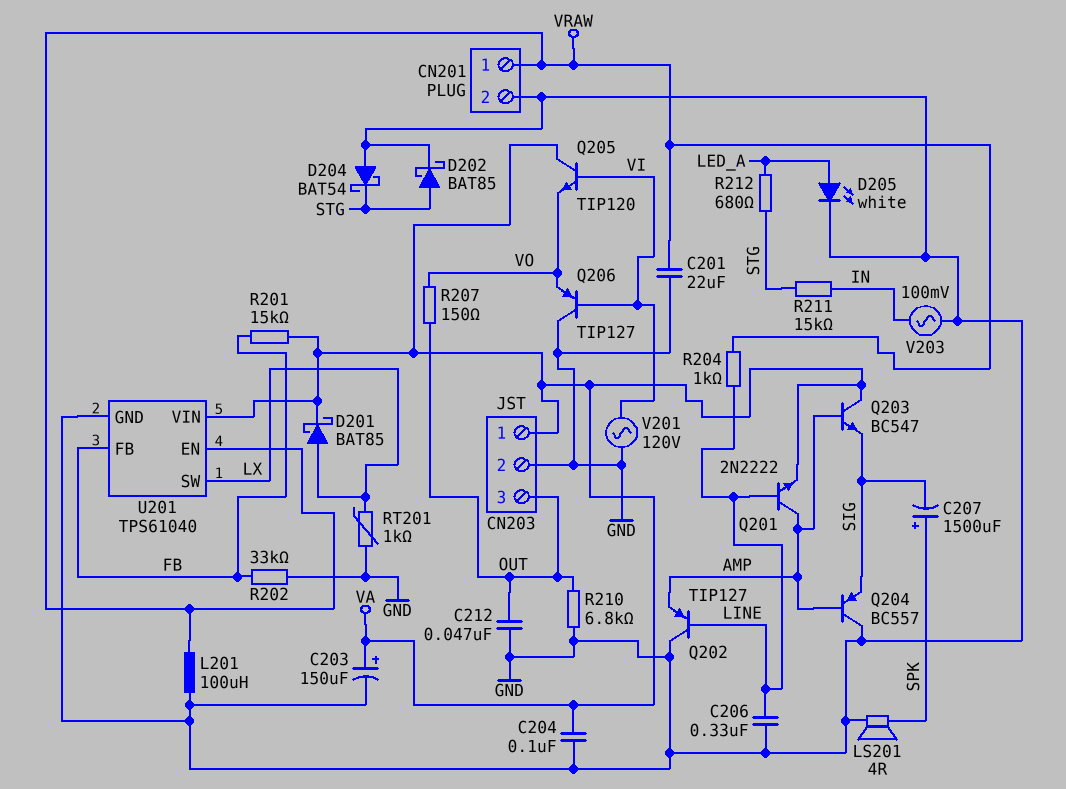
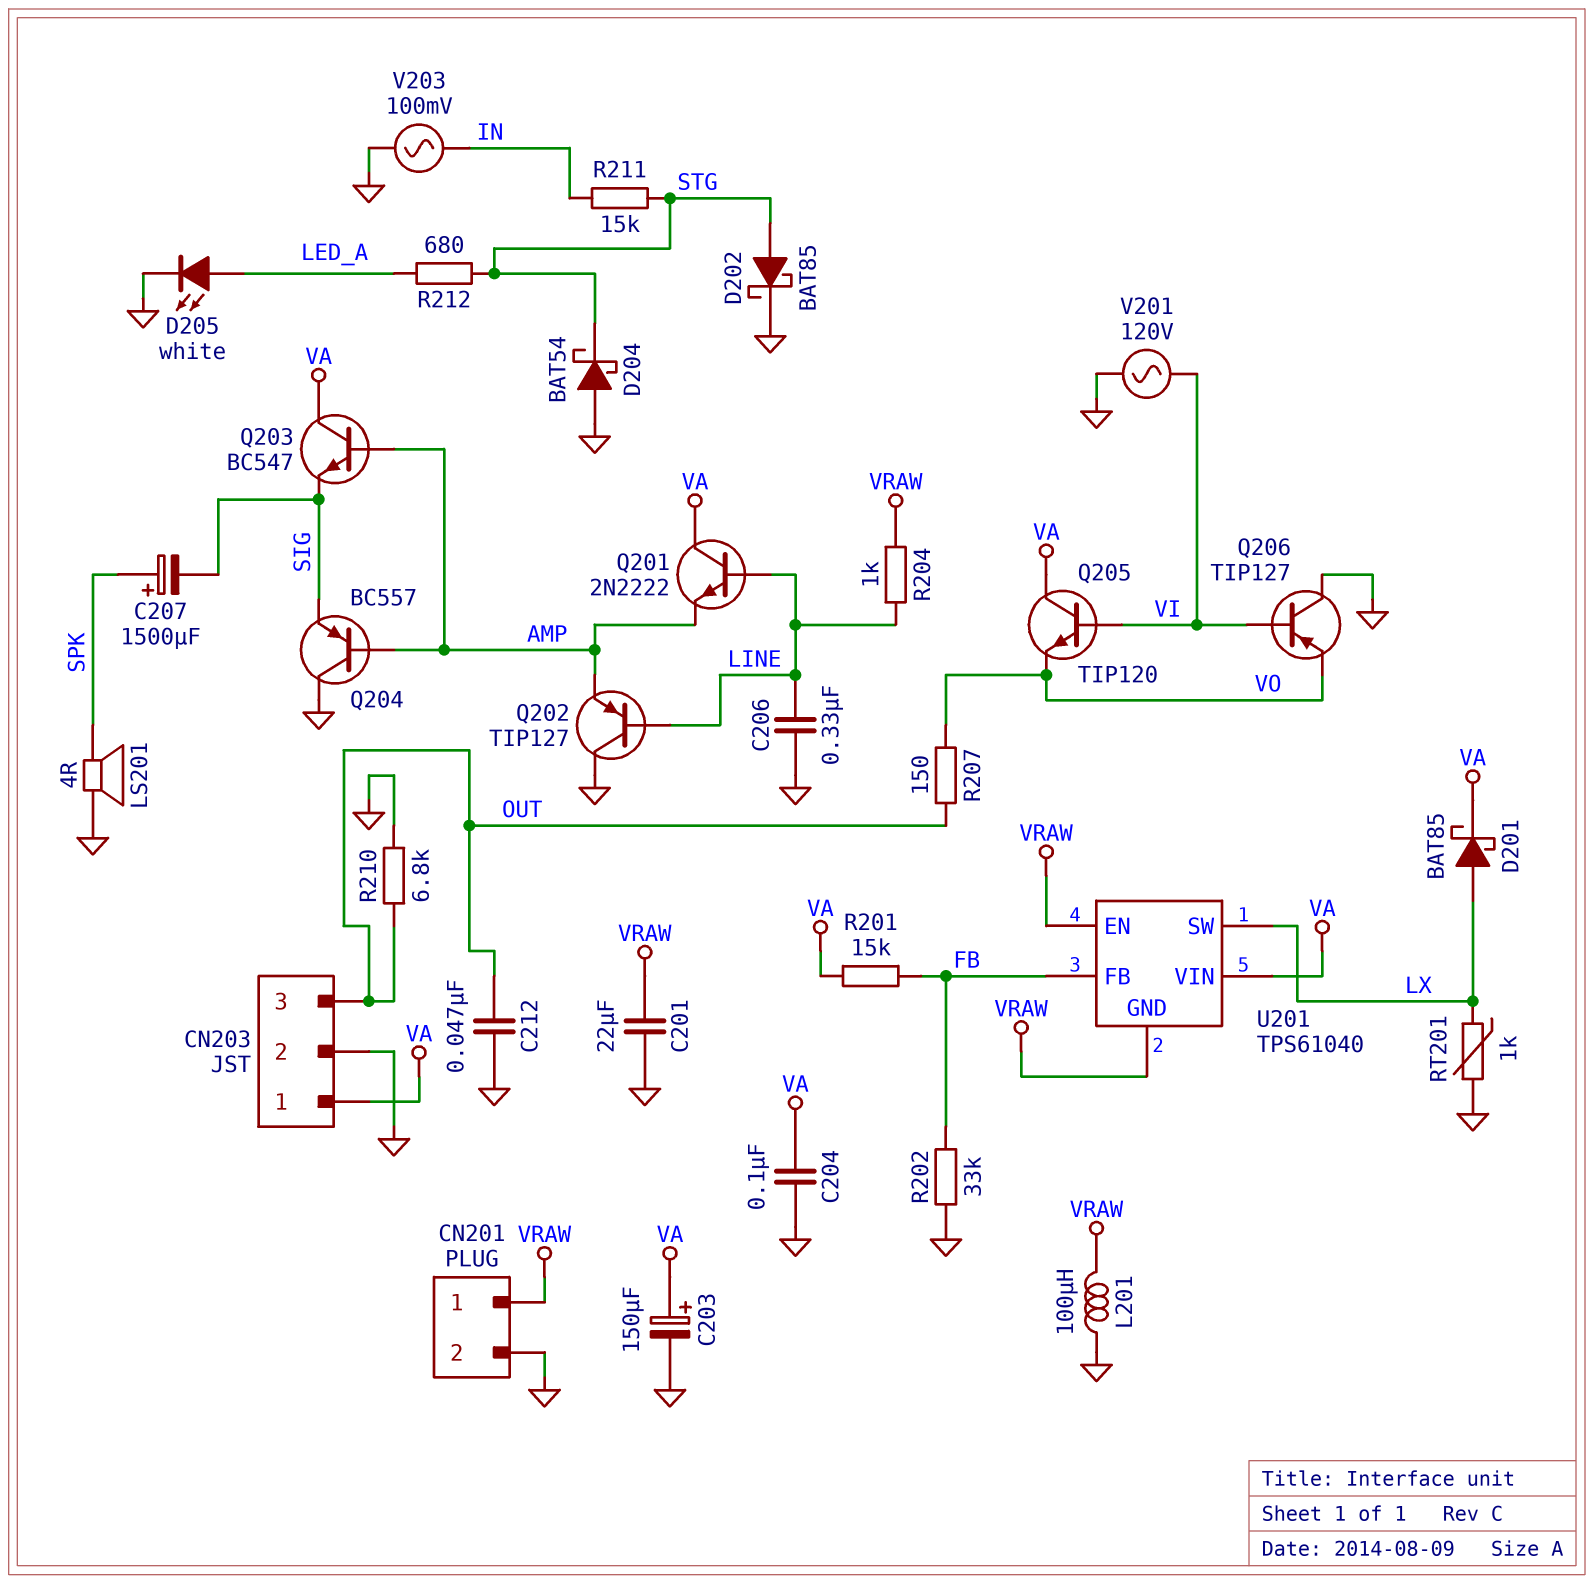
Q201: NPN 2N2222 (B LINE, C AMP, E VA) -> NPN 2N2222 (B LINE, C VA, E AMP)
U201 pin GND: GND -> VRAW

